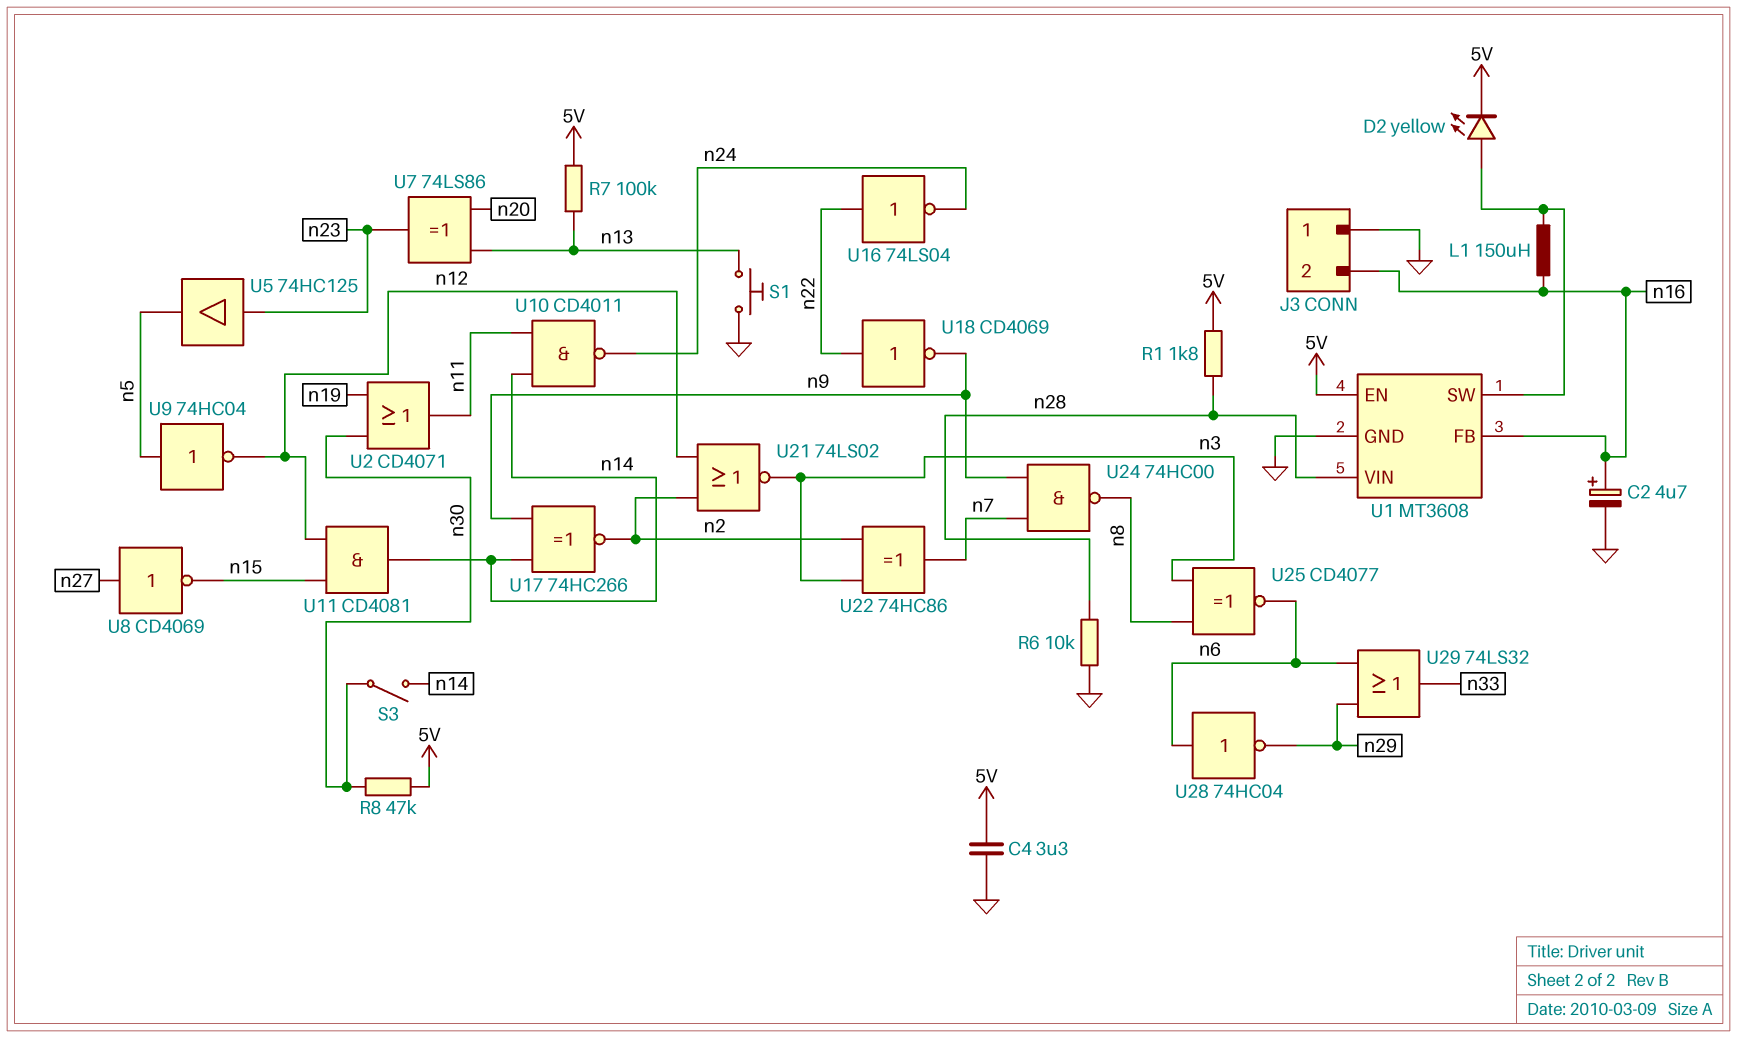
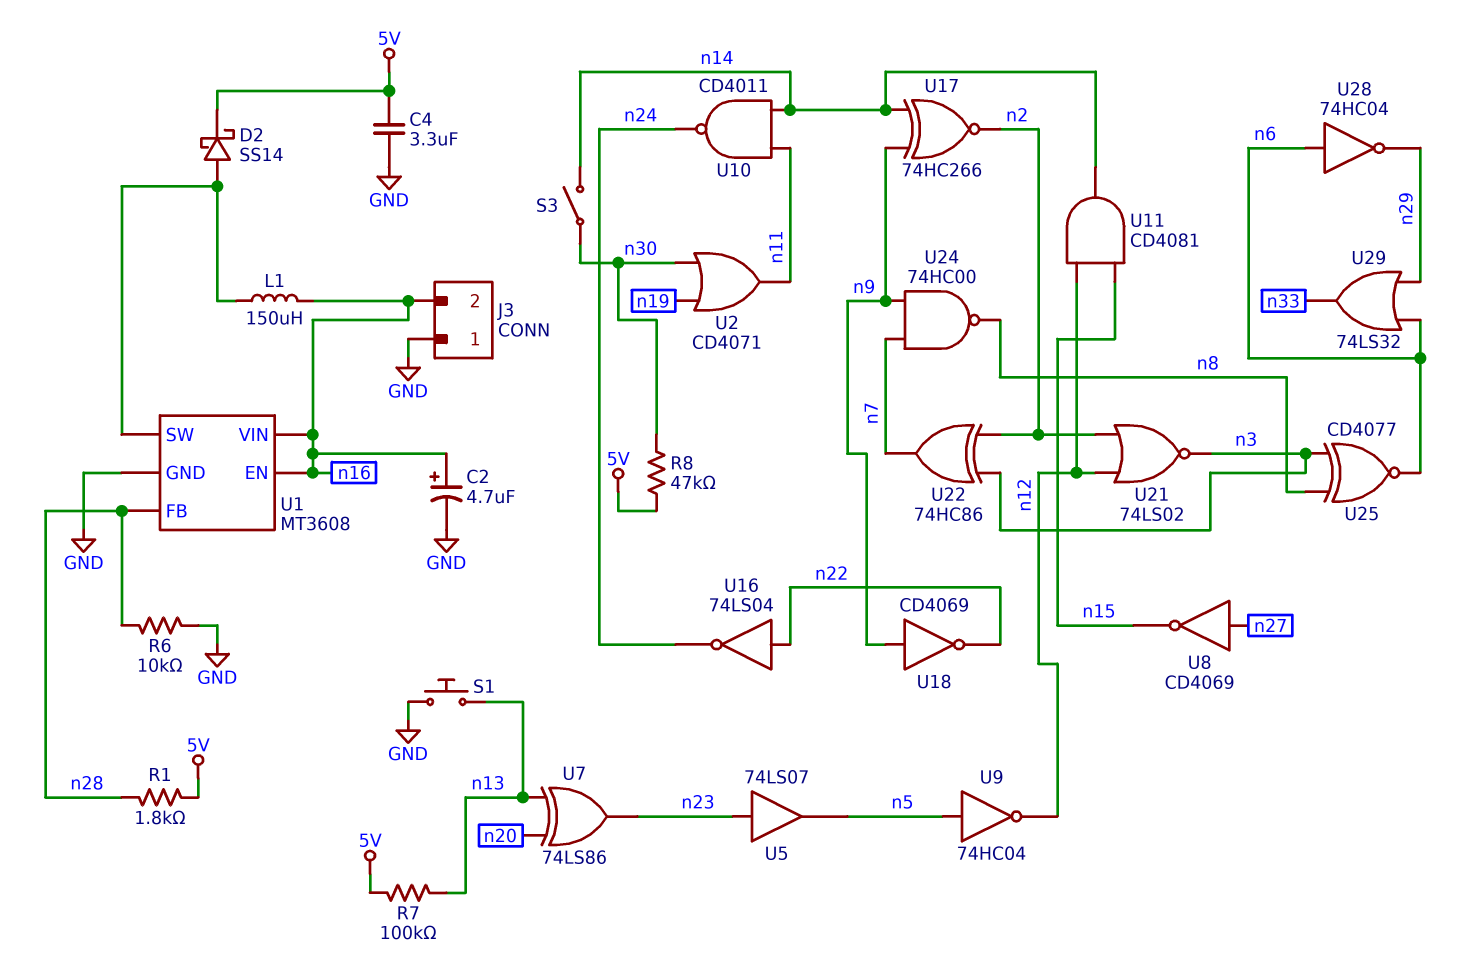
D2: LED yellow (A U1/SW, K 5V) -> schottky SS14 (A U1/SW, K 5V)
U1 pin EN: 5V -> n16
U1 pin FB: n16 -> n28
U1 pin VIN: n28 -> n16
U5: buffer 74HC125 (in n23, out n5) -> buffer 74LS07 (in n23, out n5)
U18: NOT CD4069 (in n22, out n9) -> NOT CD4069 (in n9, out n22)

